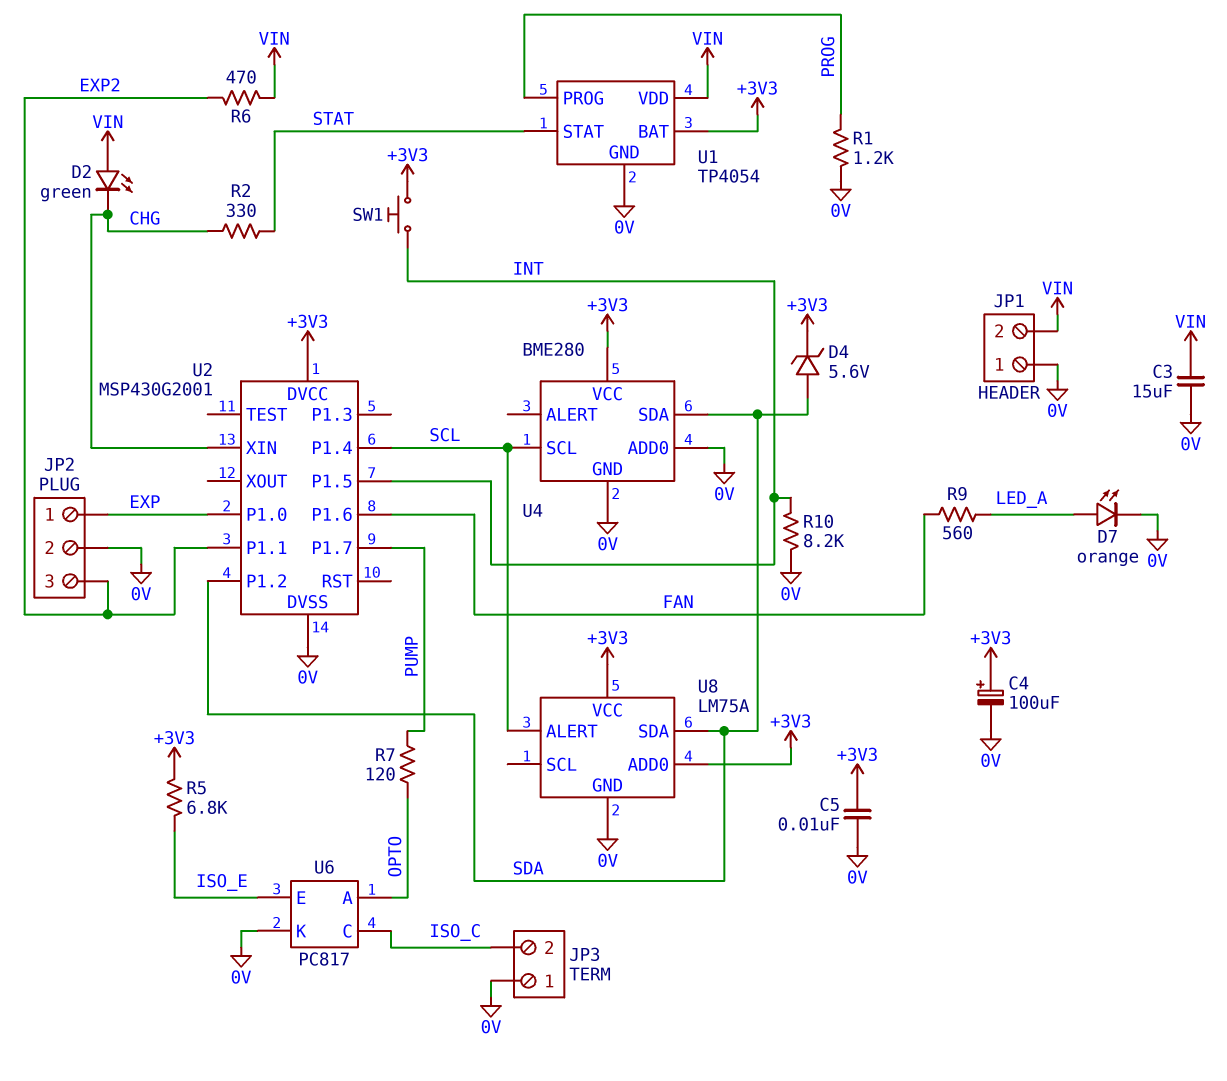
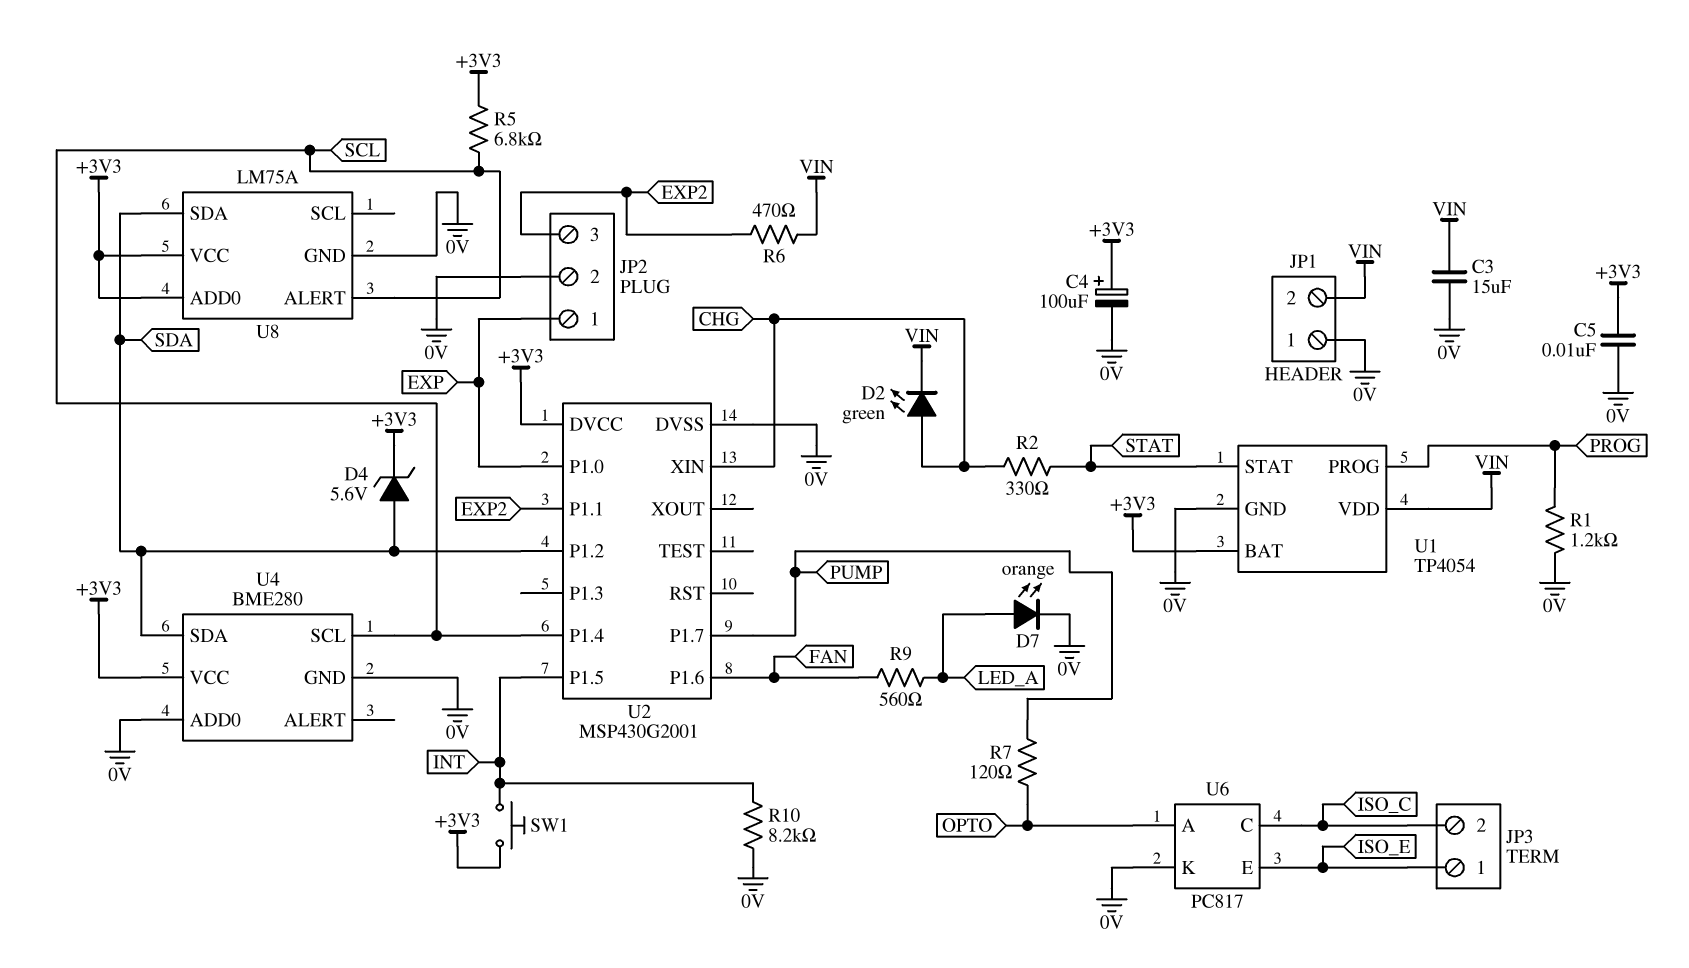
D2: LED green (A VIN, K CHG) -> LED green (A CHG, K VIN)
JP3 pin 1: 0V -> ISO_E
R5: 6.8k (+3V3, ISO_E) -> 6.8k (+3V3, SCL)

